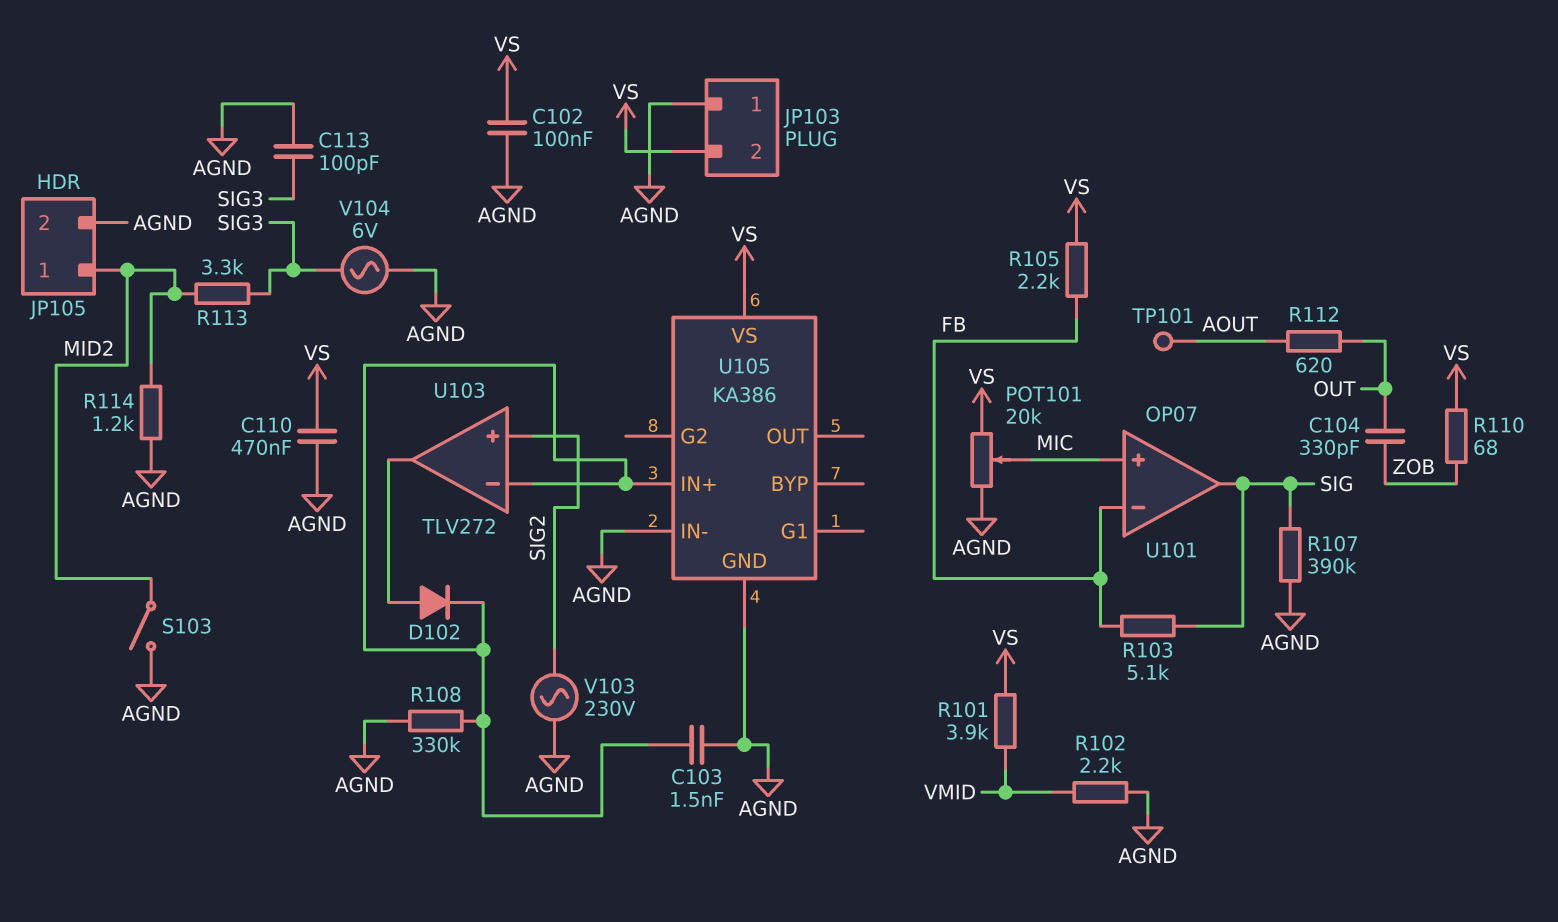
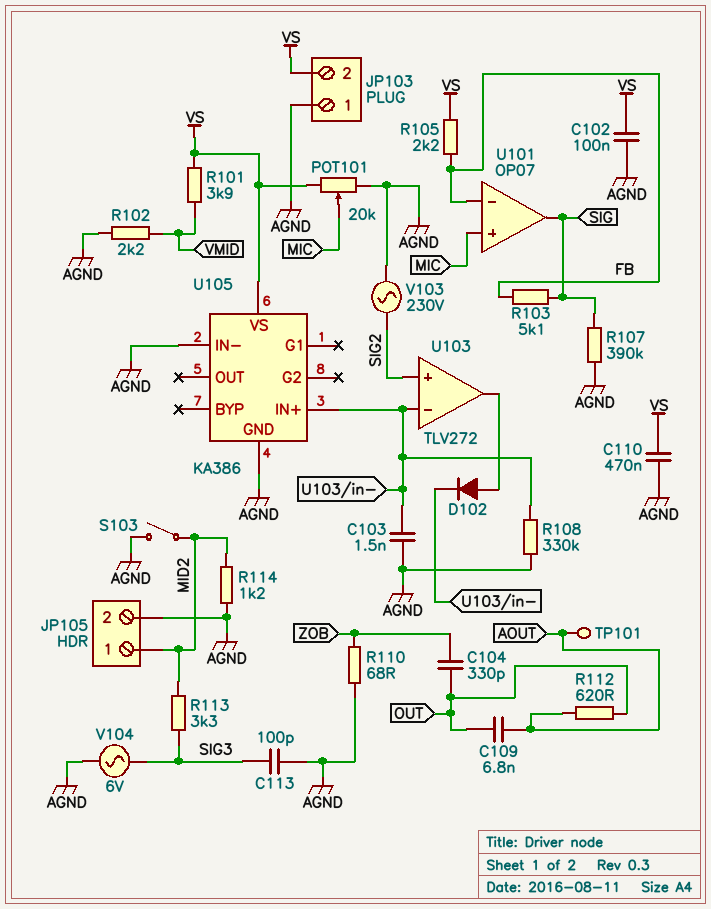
C109: none -> 6.8nF (AOUT, OUT)
R110: 68 (VS, ZOB) -> 68 (AGND, ZOB)

